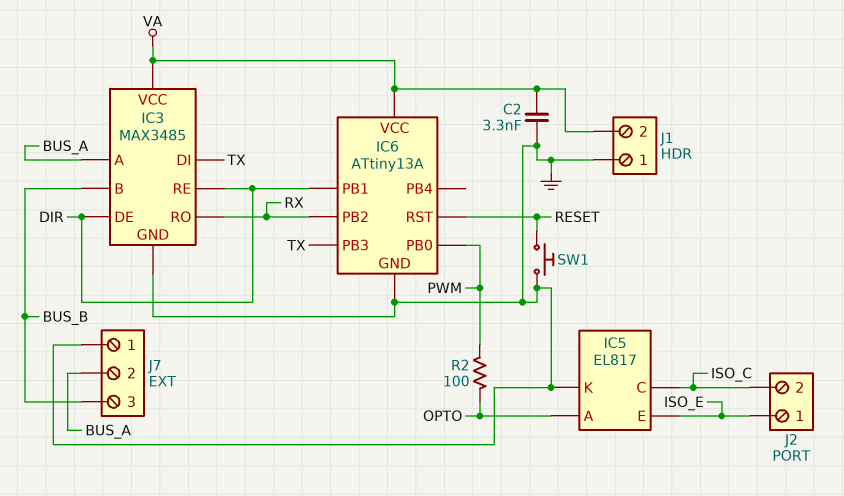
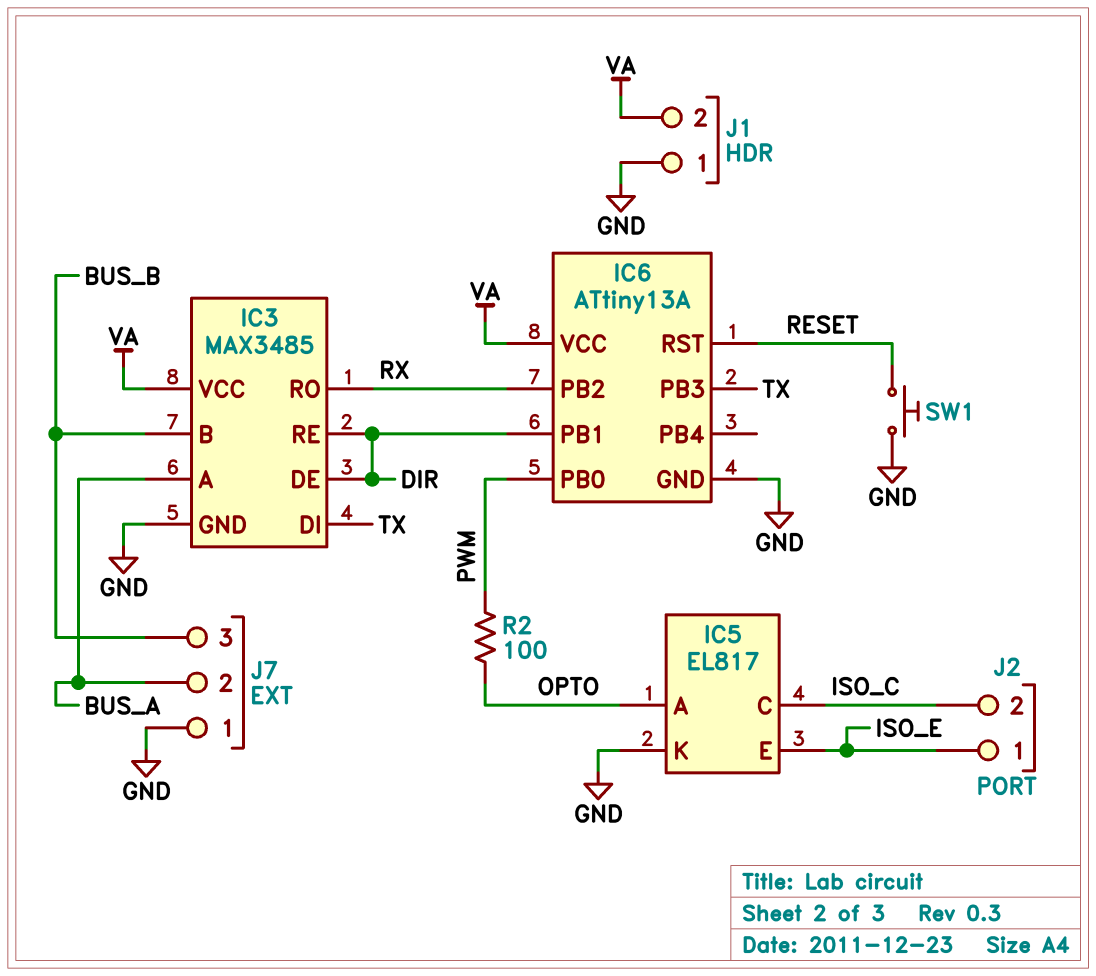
C2: 3.3nF (GND, VA) -> none

